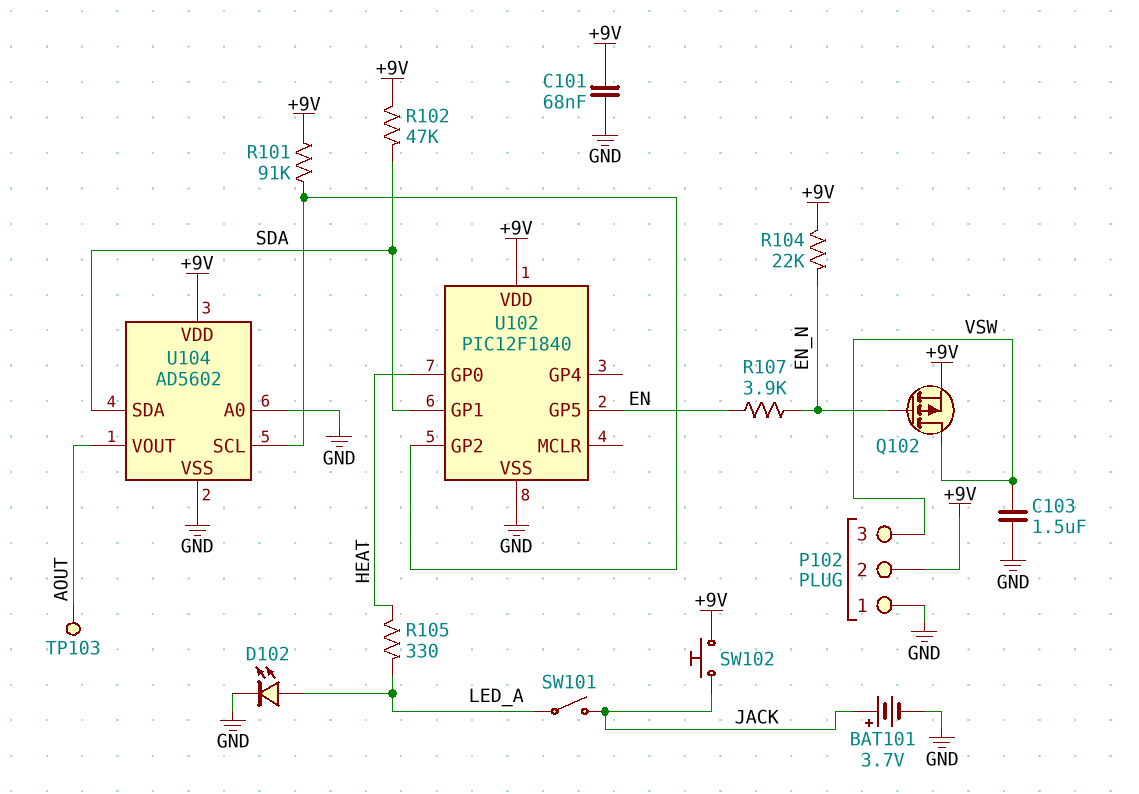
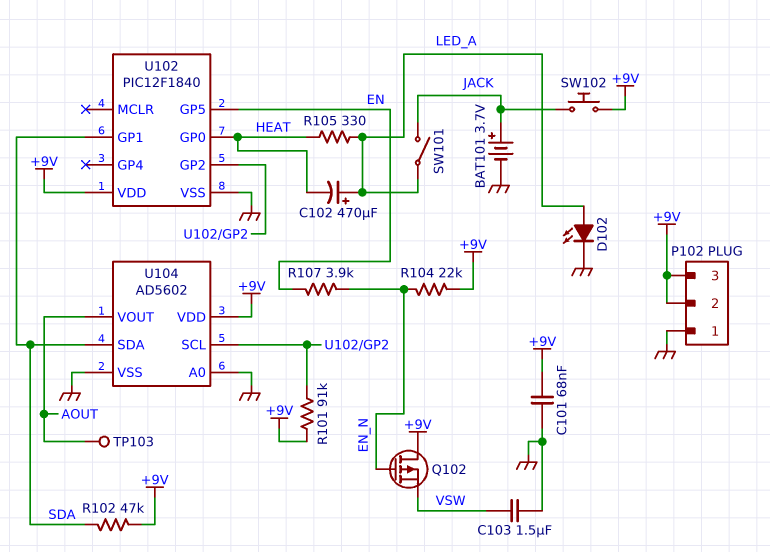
C102: none -> 470uF (plus LED_A, minus HEAT)
P102 pin 3: VSW -> +9V
Q102: PMOS (G EN_N, D VSW, S +9V) -> PMOS (G EN_N, D +9V, S VSW)

